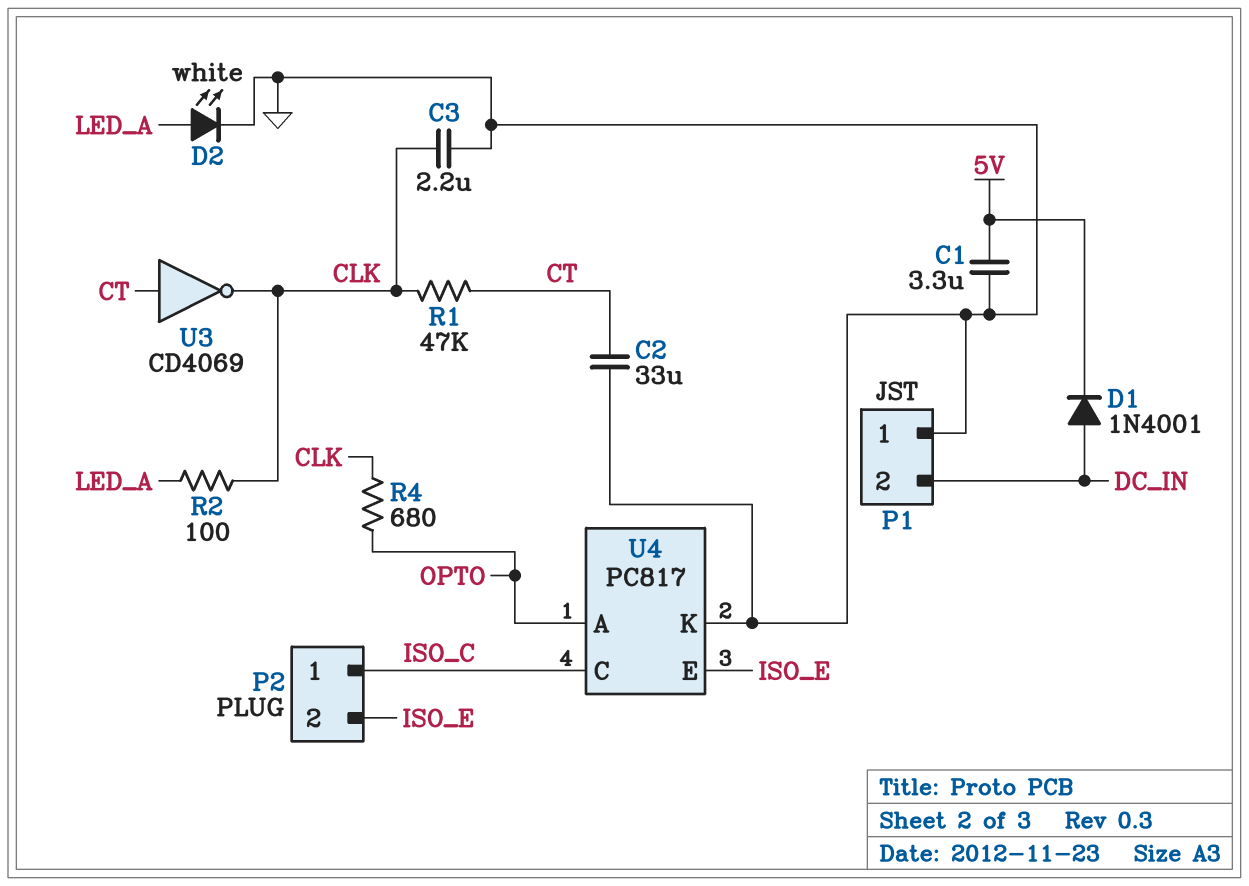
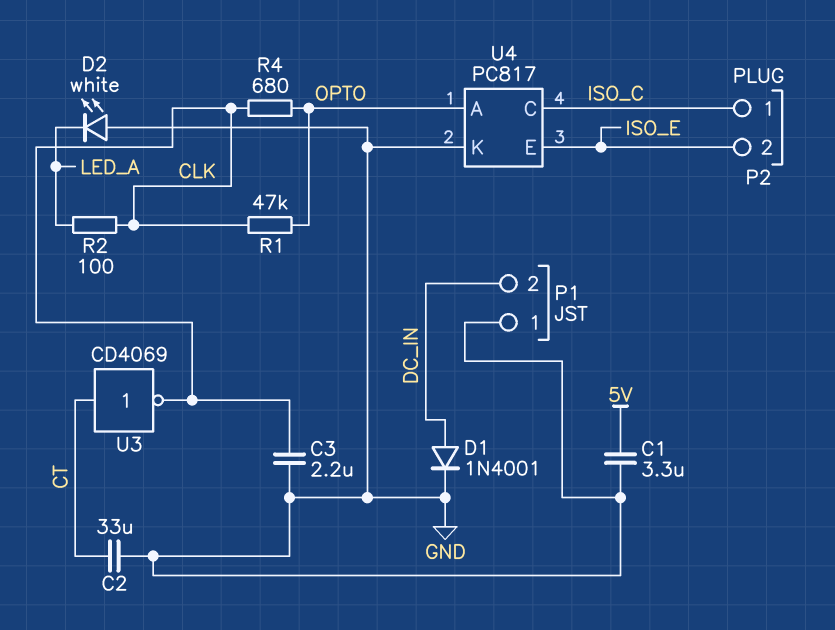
D1: diode 1N4001 (A DC_IN, K 5V) -> diode 1N4001 (A DC_IN, K GND)
D2: LED white (A LED_A, K GND) -> LED white (A GND, K LED_A)
R1: 47k (CLK, CT) -> 47k (CLK, OPTO)

